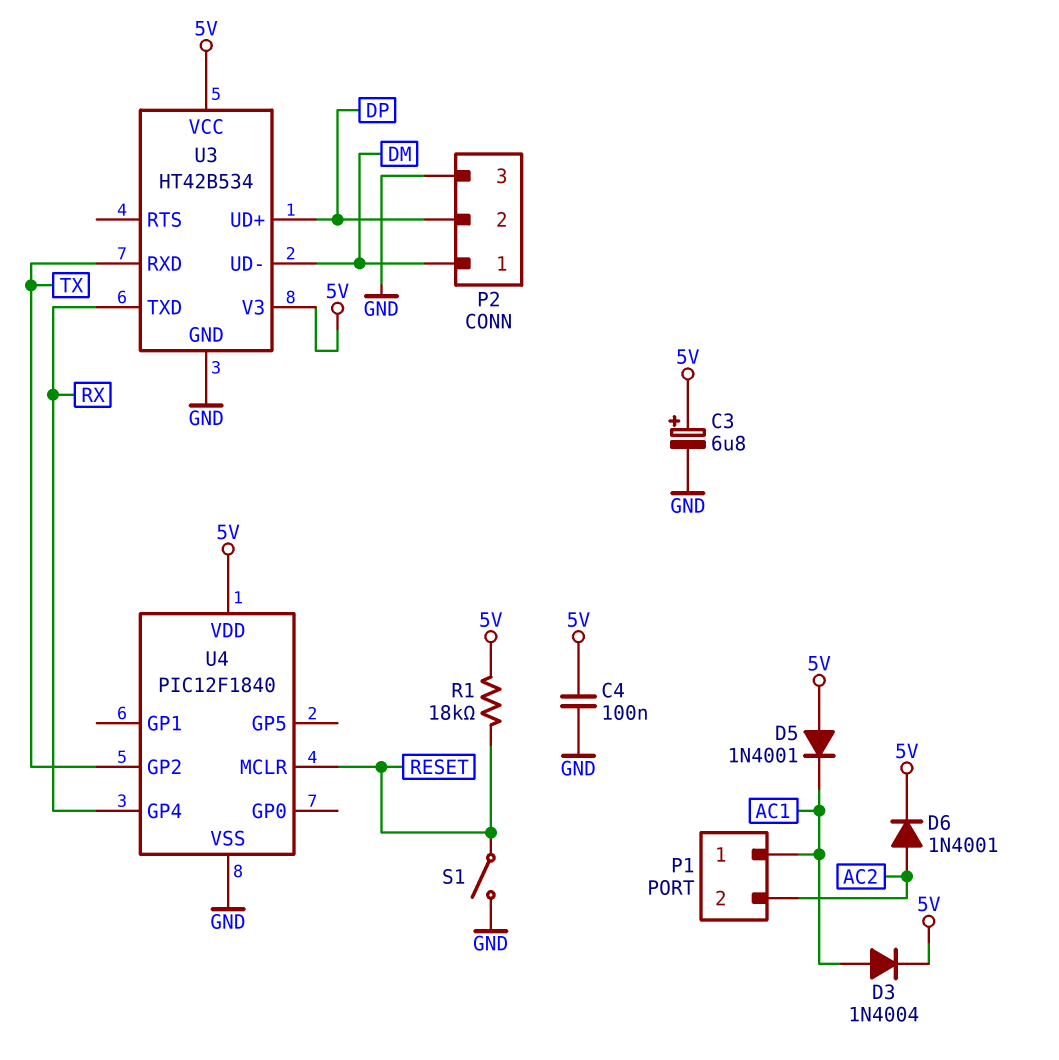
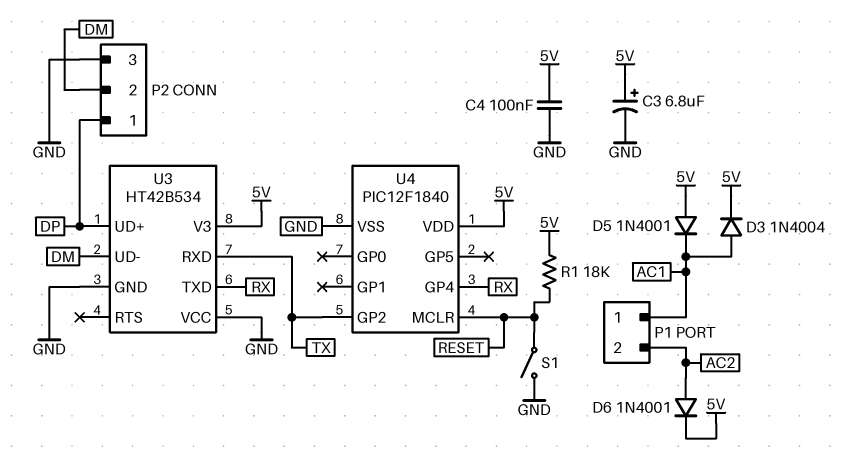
P2 pin 1: DM -> DP
P2 pin 2: DP -> DM
U3 pin VCC: 5V -> GND

